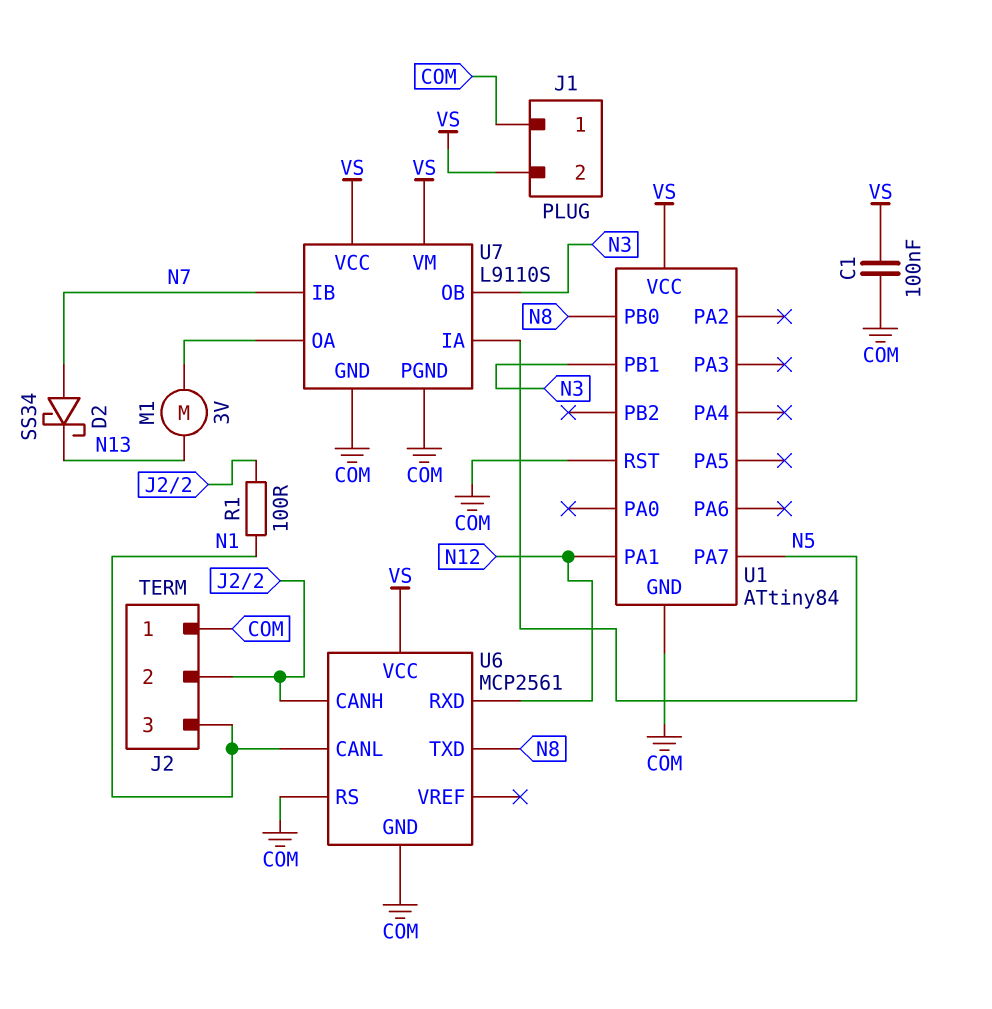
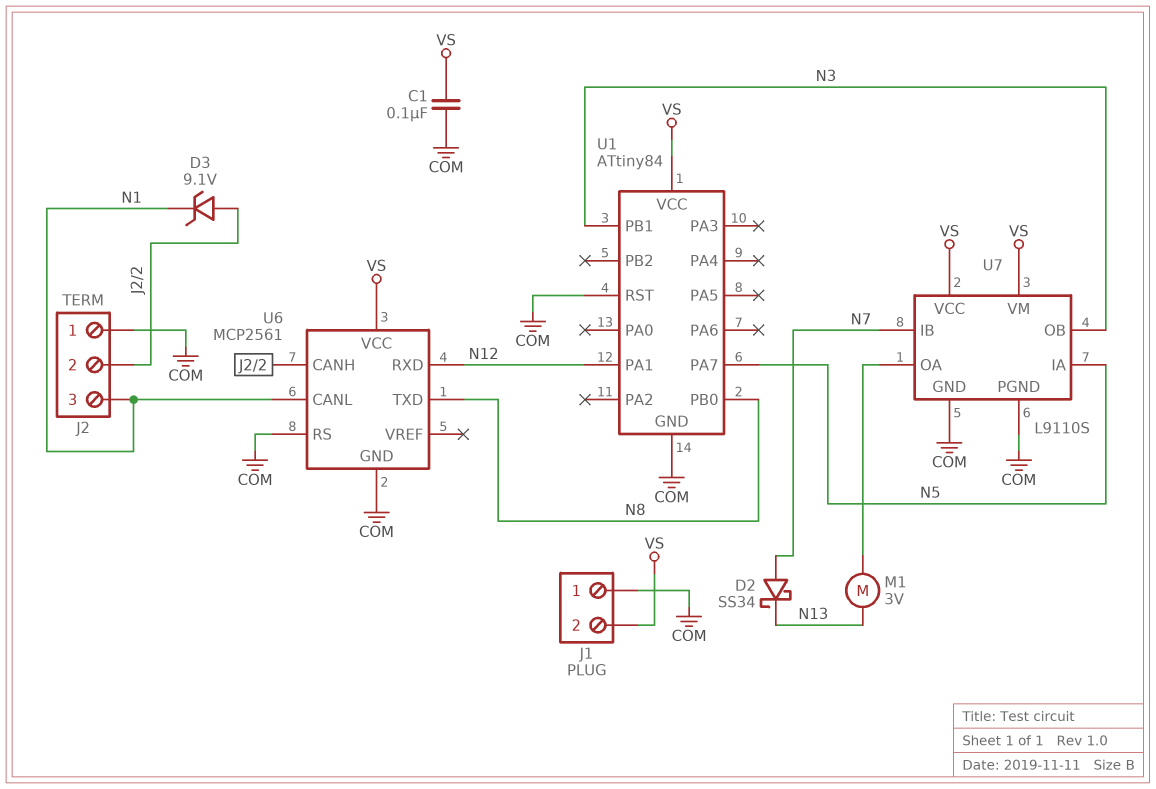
D3: none -> zener 9.1V (A J2/2, K N1)
R1: 100 (J2/2, N1) -> none

